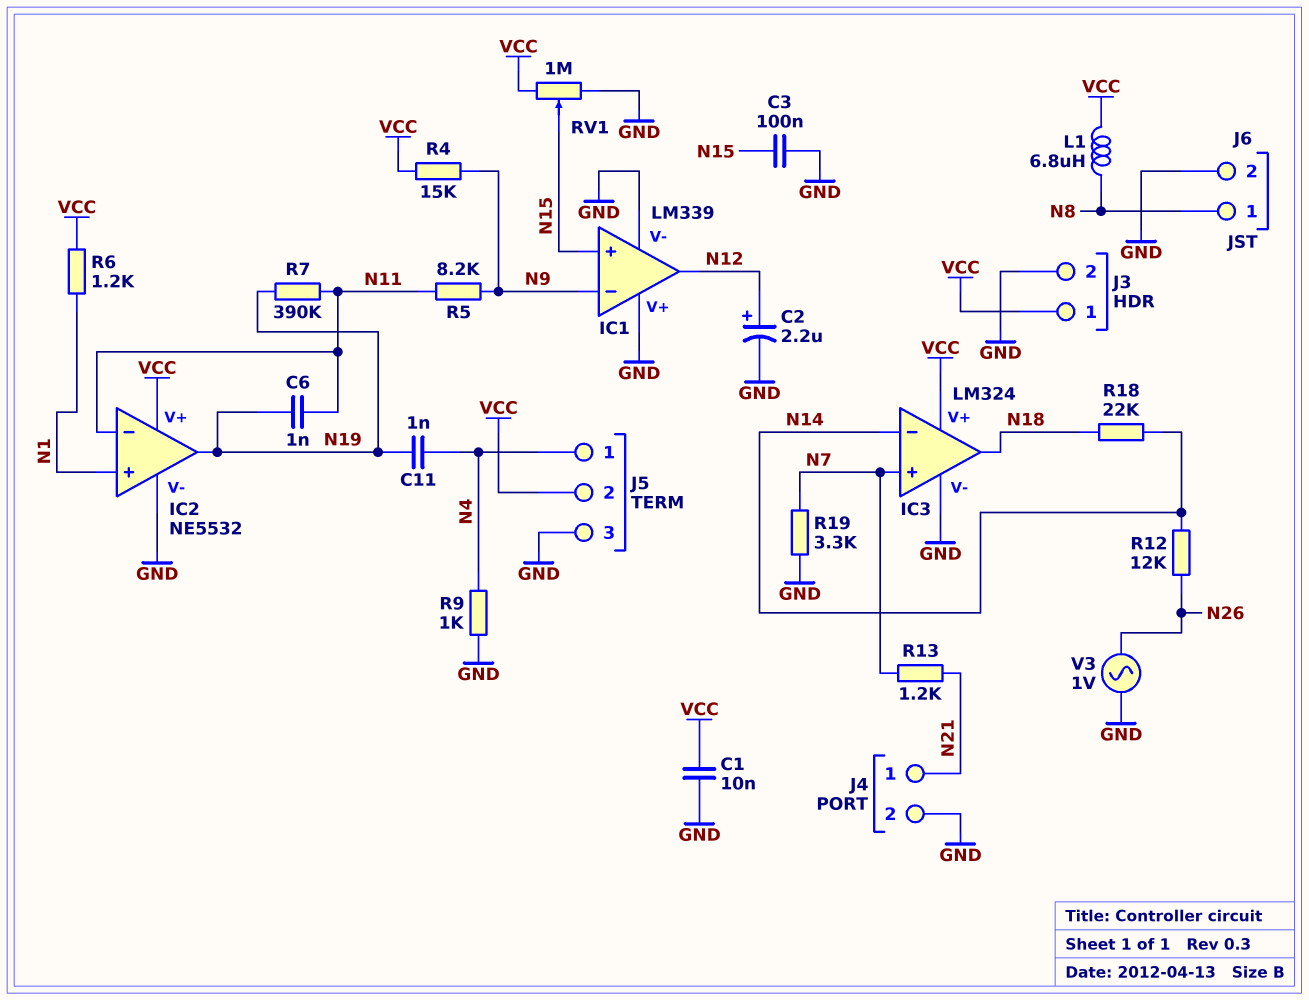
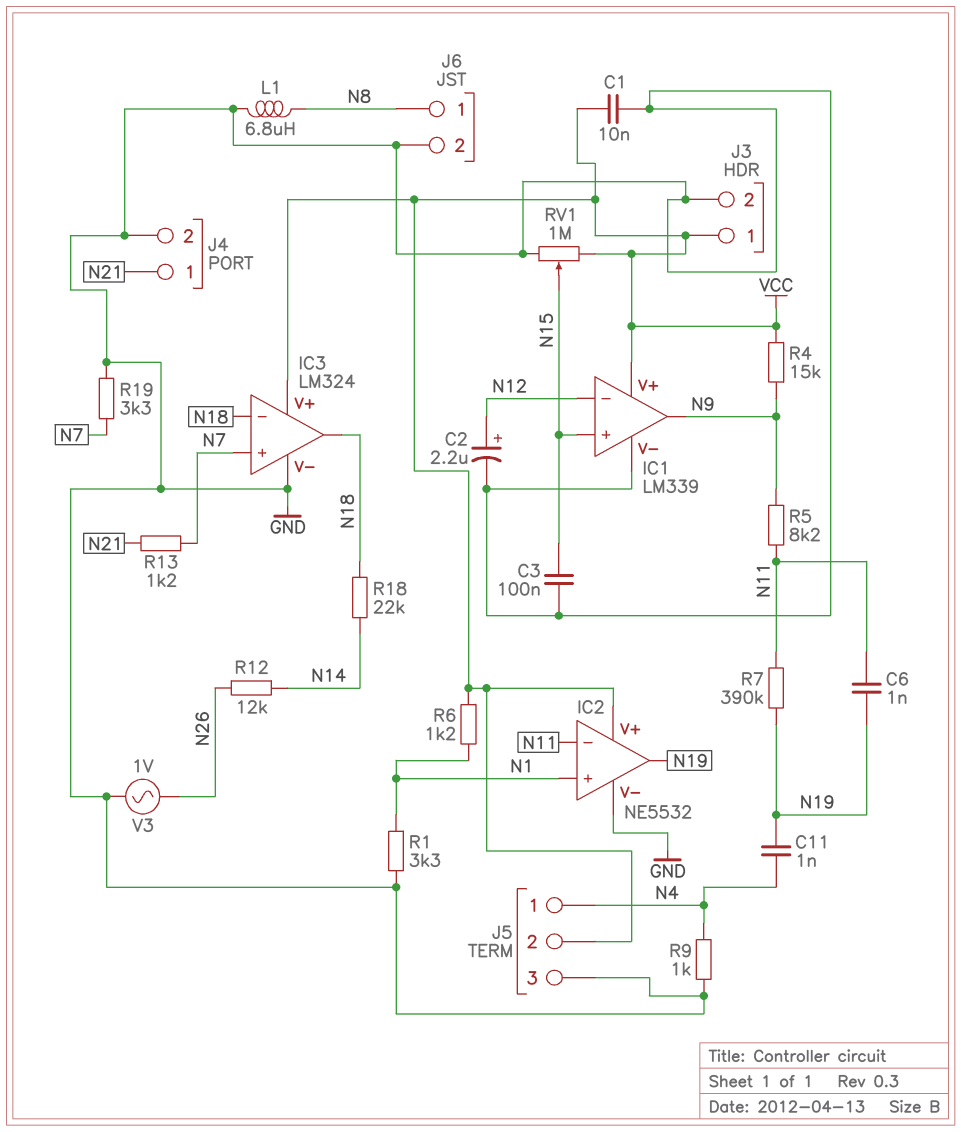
IC1 pin V+: GND -> VCC
IC1 pin in-: N9 -> N12
IC1 pin out: N12 -> N9
IC3 pin in-: N14 -> N18
L1: 6.8uH (N8, VCC) -> 6.8uH (GND, N8)
R1: none -> 3.3k (GND, N1)

